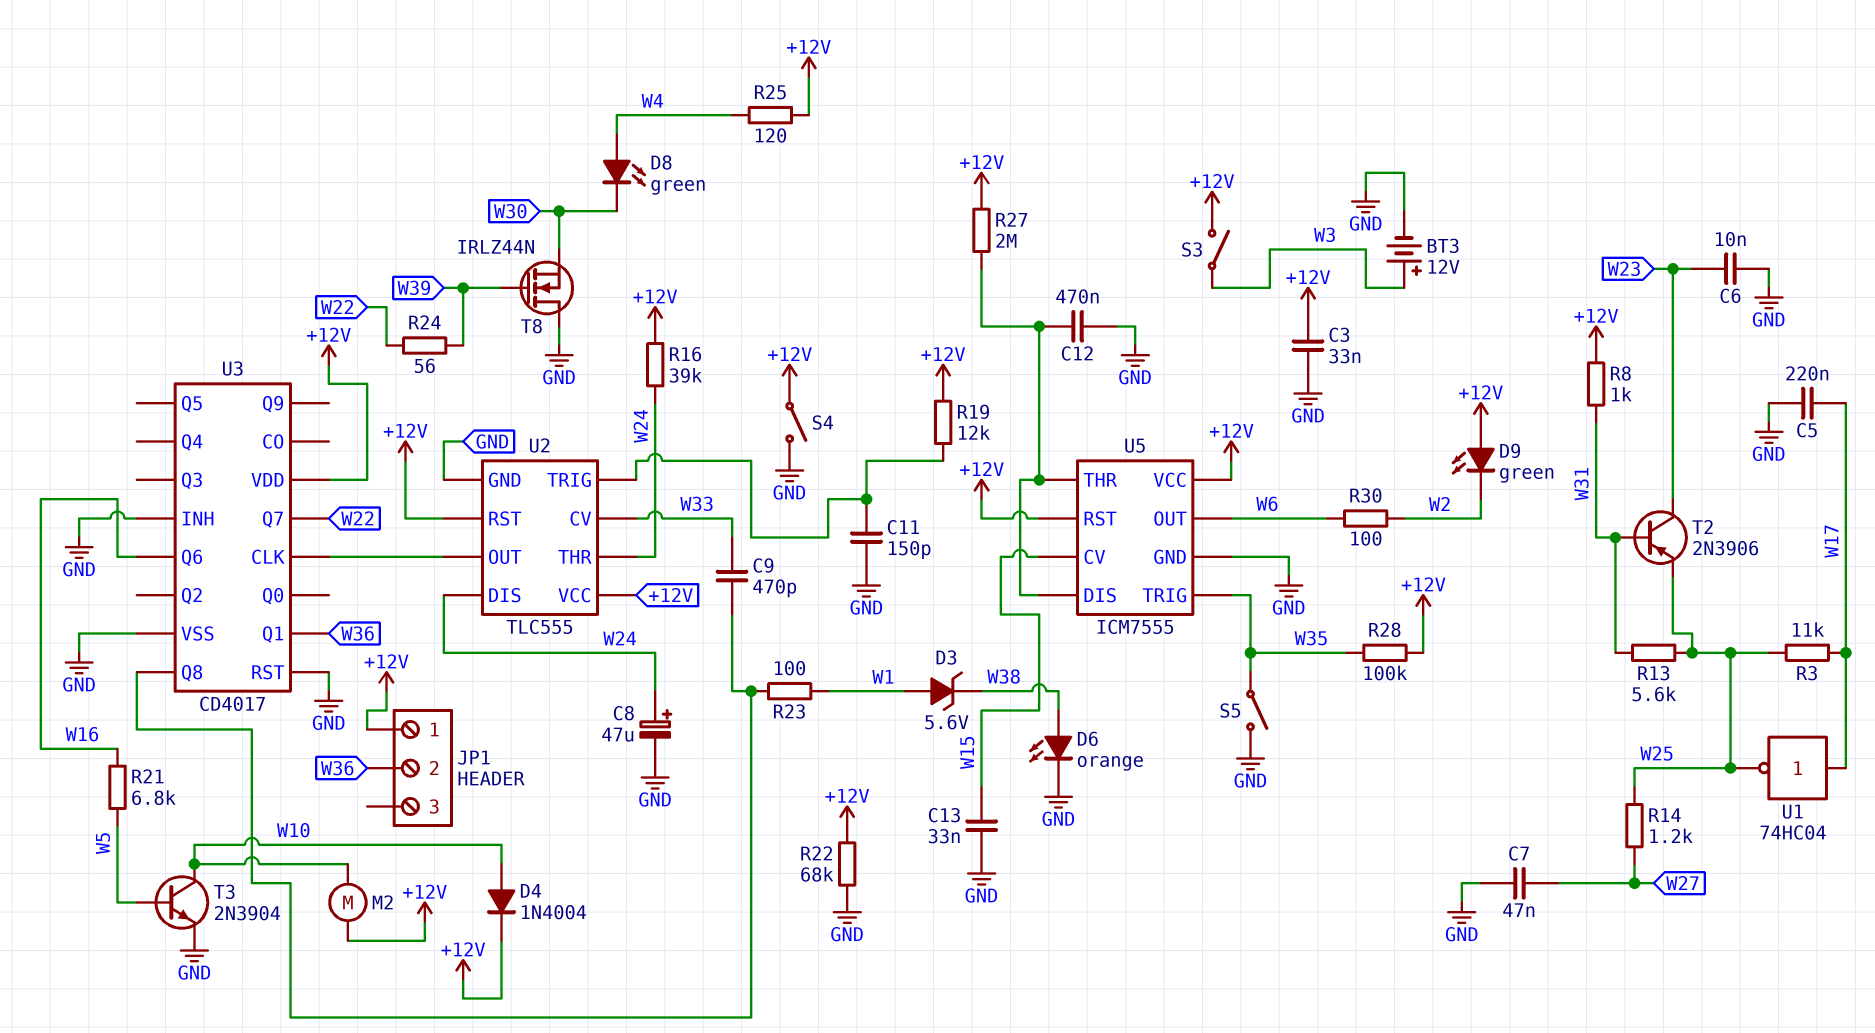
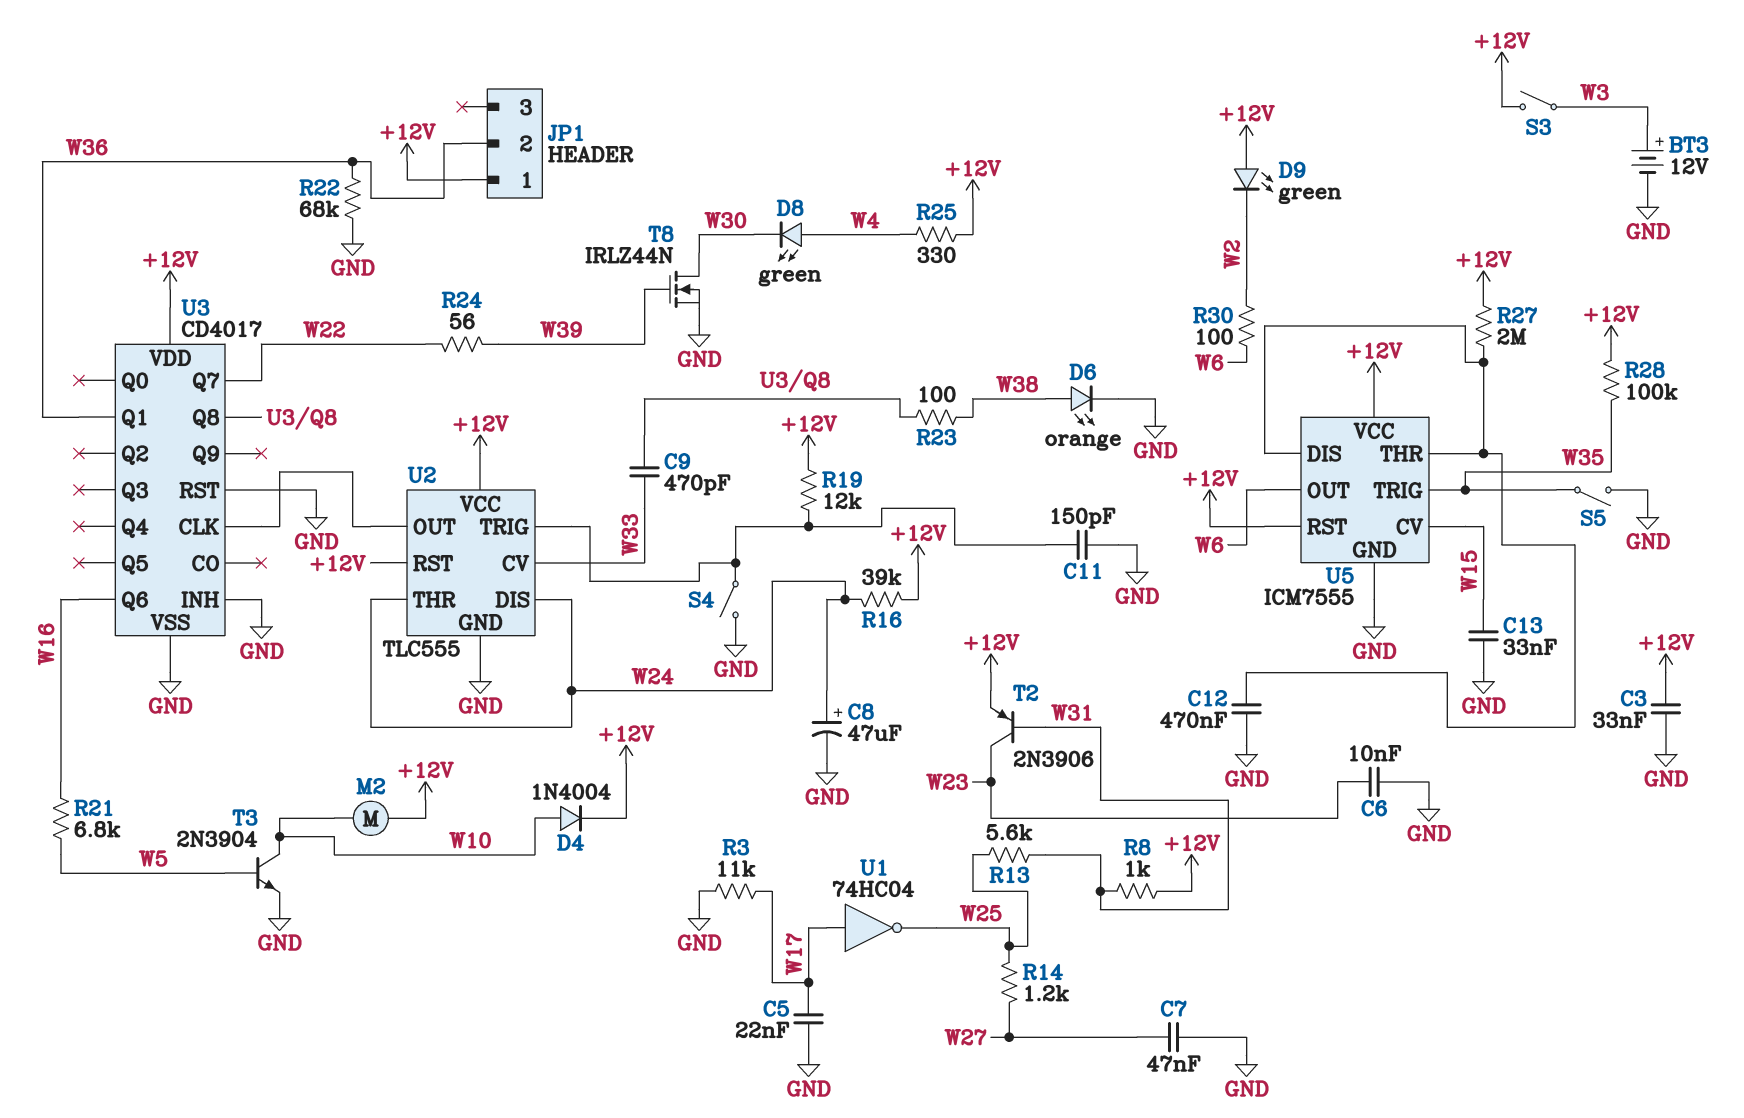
C5: 220nF (GND, W17) -> 22nF (GND, W17)
D3: zener 5.6V (A W1, K W38) -> none
R3: 11k (W17, W25) -> 11k (GND, W17)
R22: 68k (+12V, GND) -> 68k (GND, W36)
R23: 100 (U3/Q8, W1) -> 100 (U3/Q8, W38)
R25: 120 (+12V, W4) -> 330 (+12V, W4)
S4: switch (+12V, GND) -> switch (GND, U2/TRIG)
T2: PNP 2N3906 (B W31, C W23, E W25) -> PNP 2N3906 (B W31, C W23, E +12V)
T8: NMOS IRLZ44N (G W39, D GND, S W30) -> NMOS IRLZ44N (G W39, D W30, S GND)

